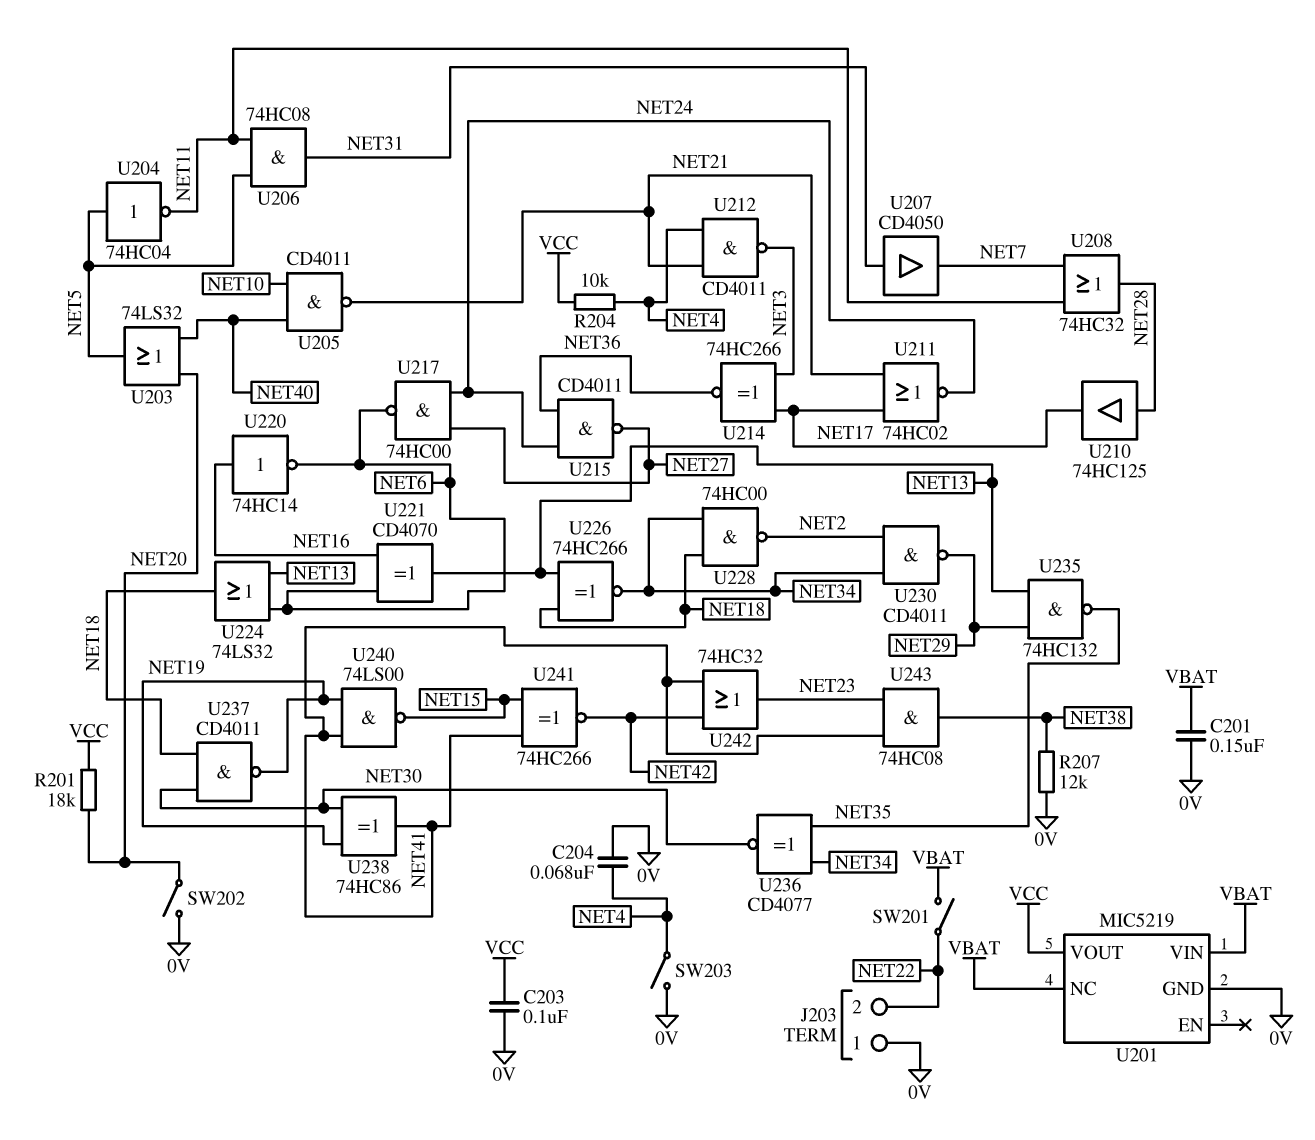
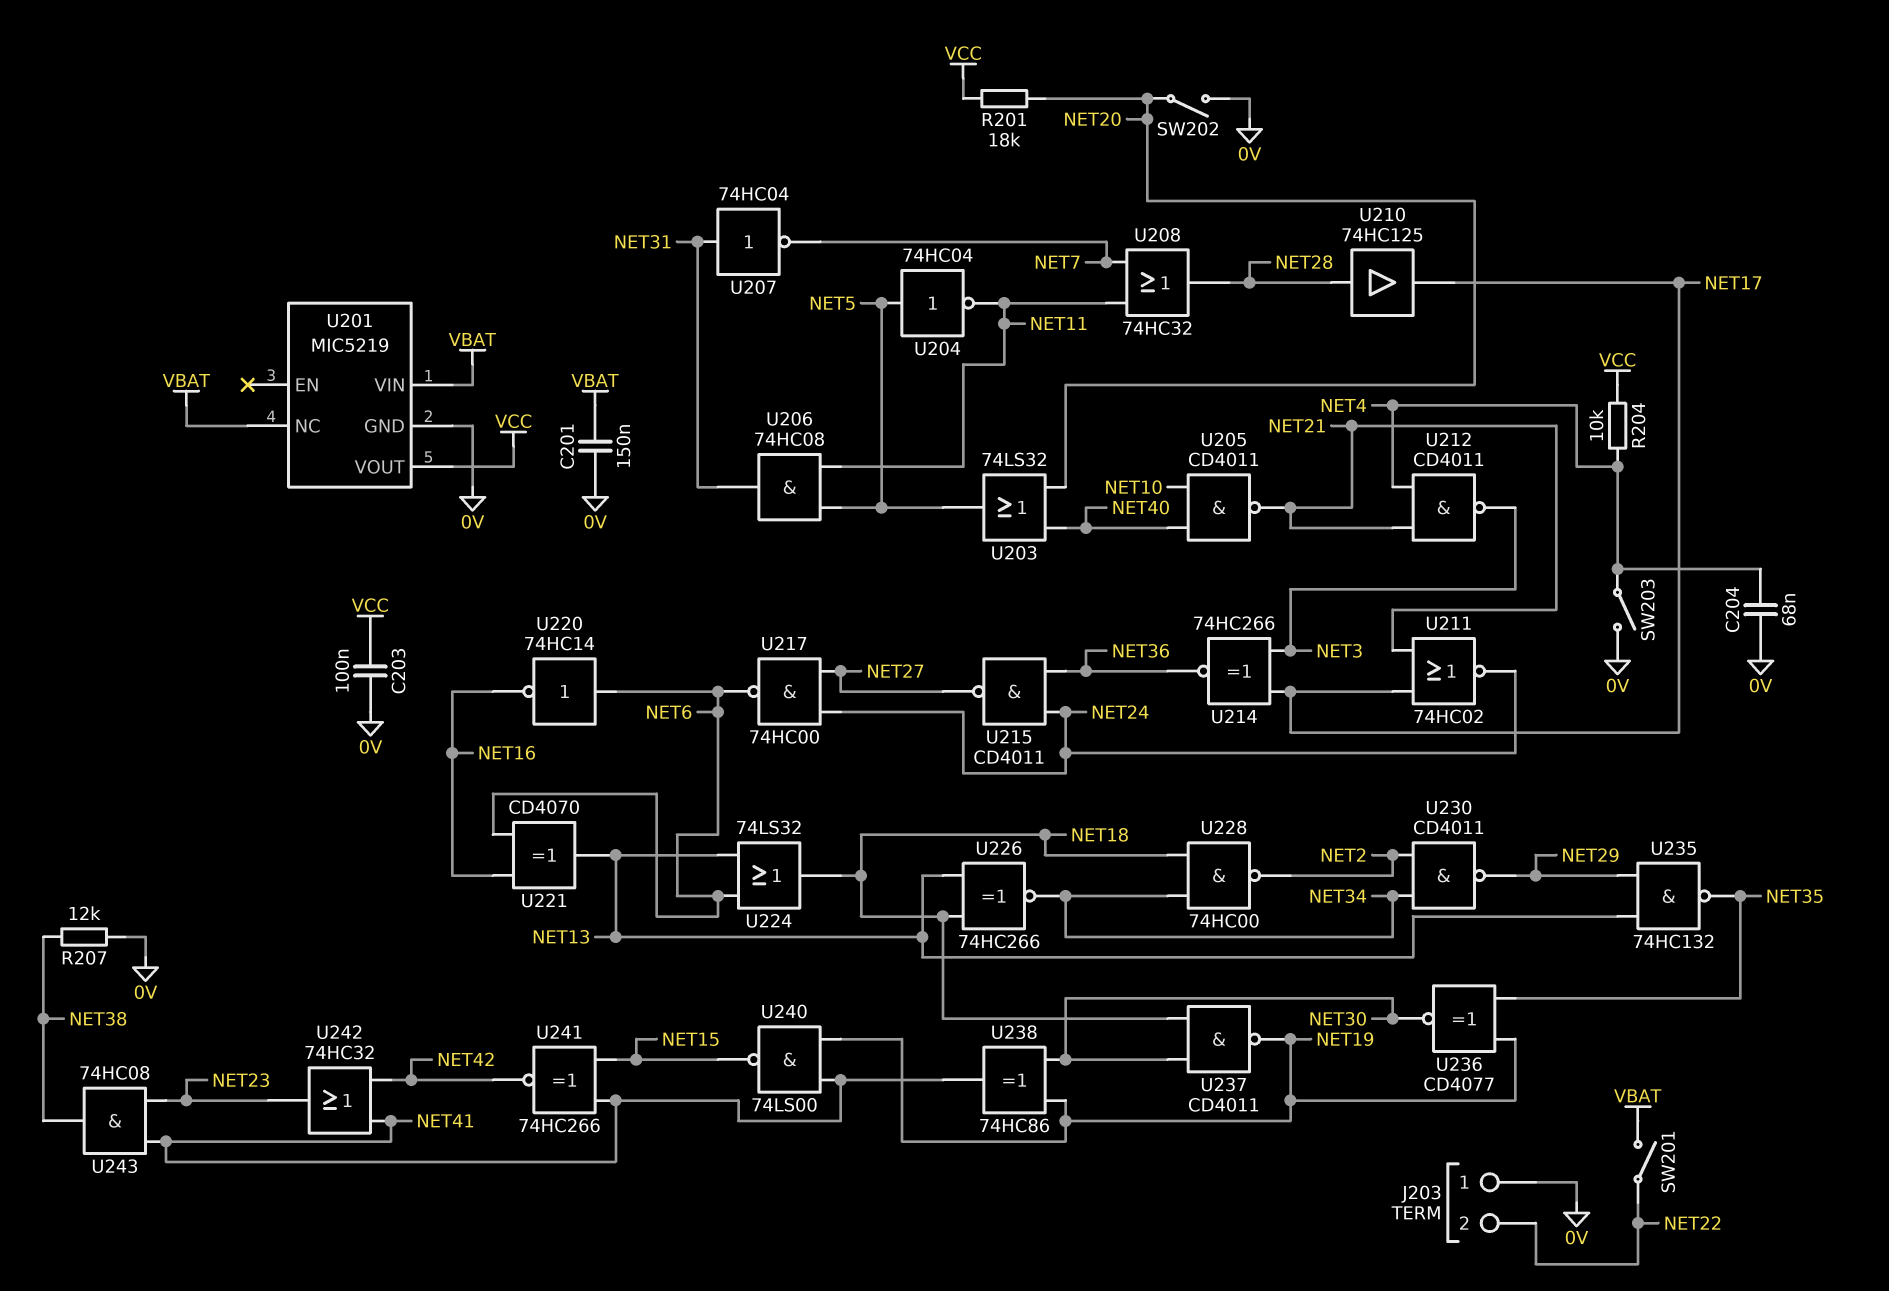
U207: buffer CD4050 (in NET31, out NET7) -> NOT 74HC04 (in NET31, out NET7)
U220: NOT 74HC14 (in NET16, out NET6) -> NOT 74HC14 (in NET6, out NET16)
U236: XNOR CD4077 (in NET34, in NET35, out NET30) -> XNOR CD4077 (in NET19, in NET35, out NET30)

